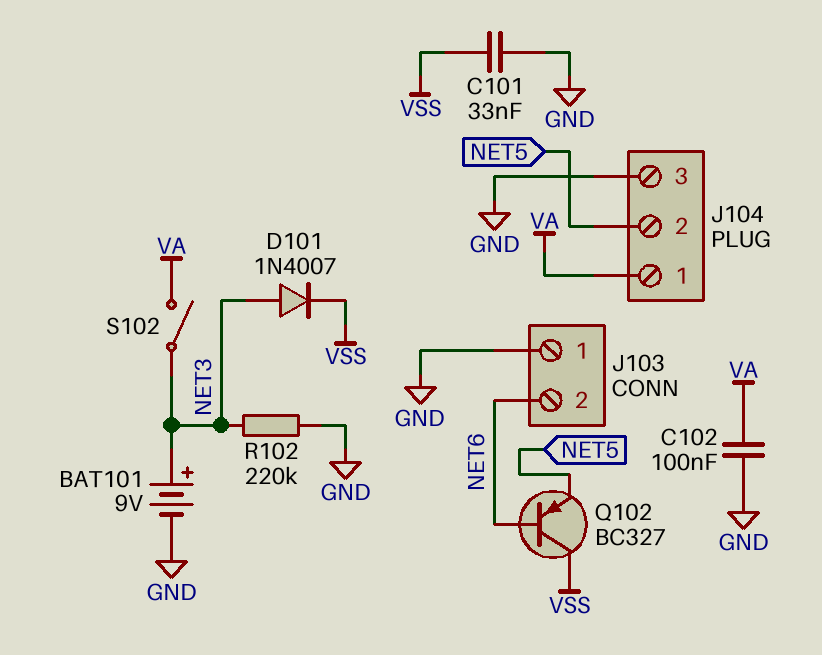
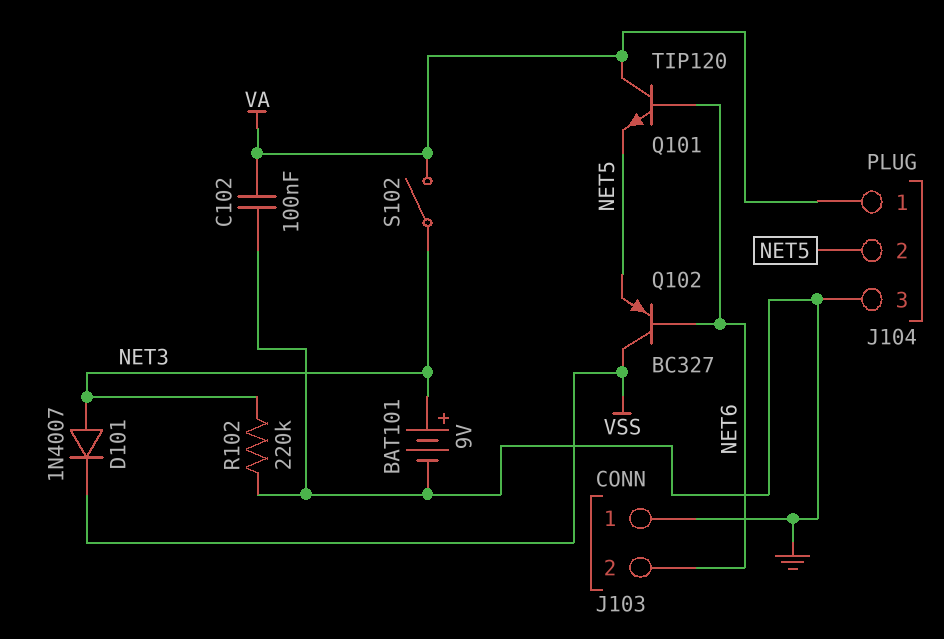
C101: 33nF (GND, VSS) -> none
Q101: none -> NPN TIP120 (B NET6, C VA, E NET5)

